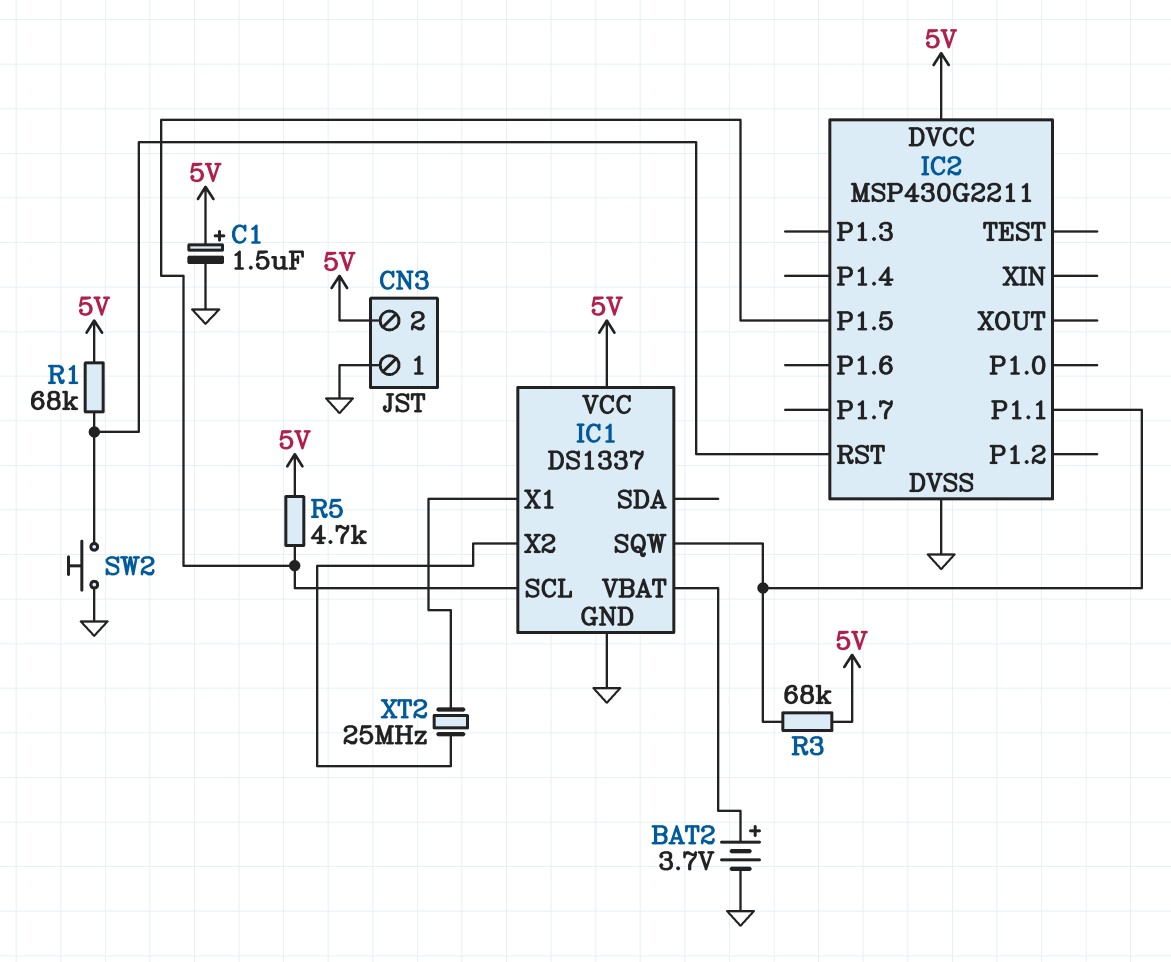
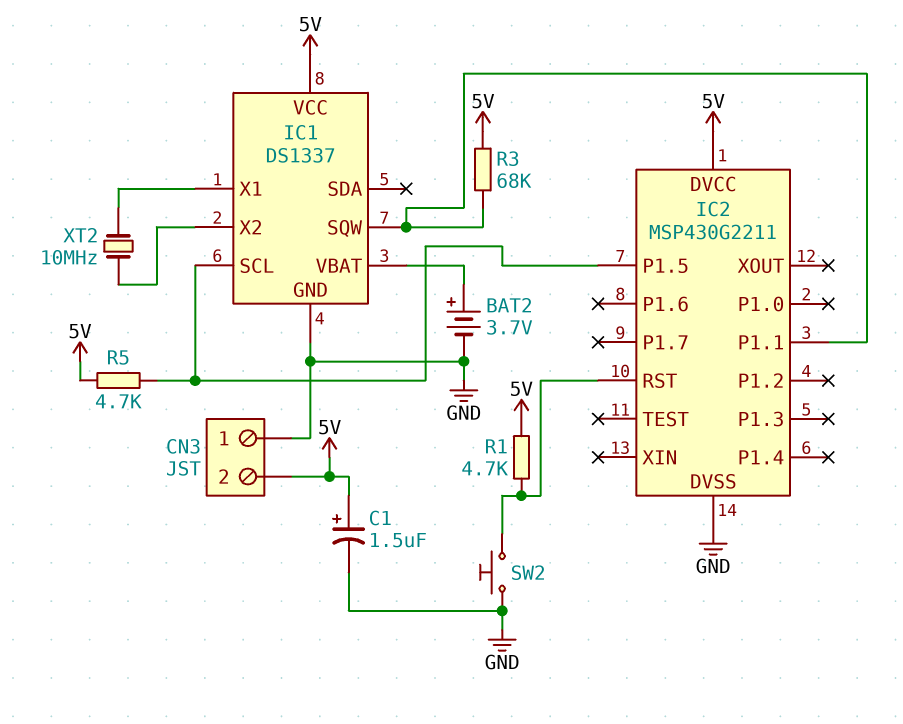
R1: 68k (5V, IC2/RST) -> 4.7k (5V, IC2/RST)
XT2: 25MHz (IC1/X1, IC1/X2) -> 10MHz (IC1/X1, IC1/X2)

